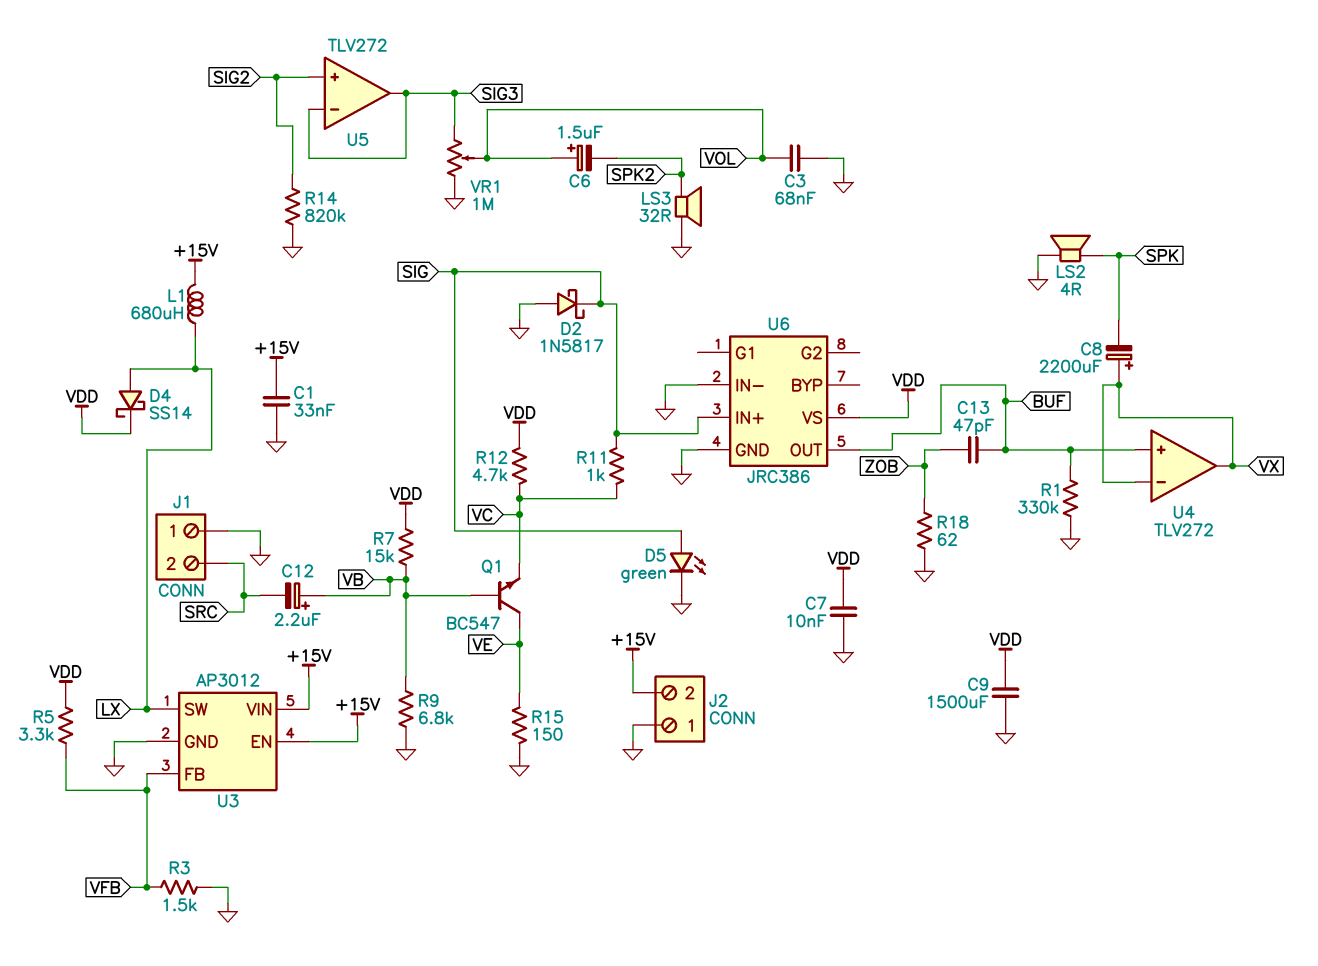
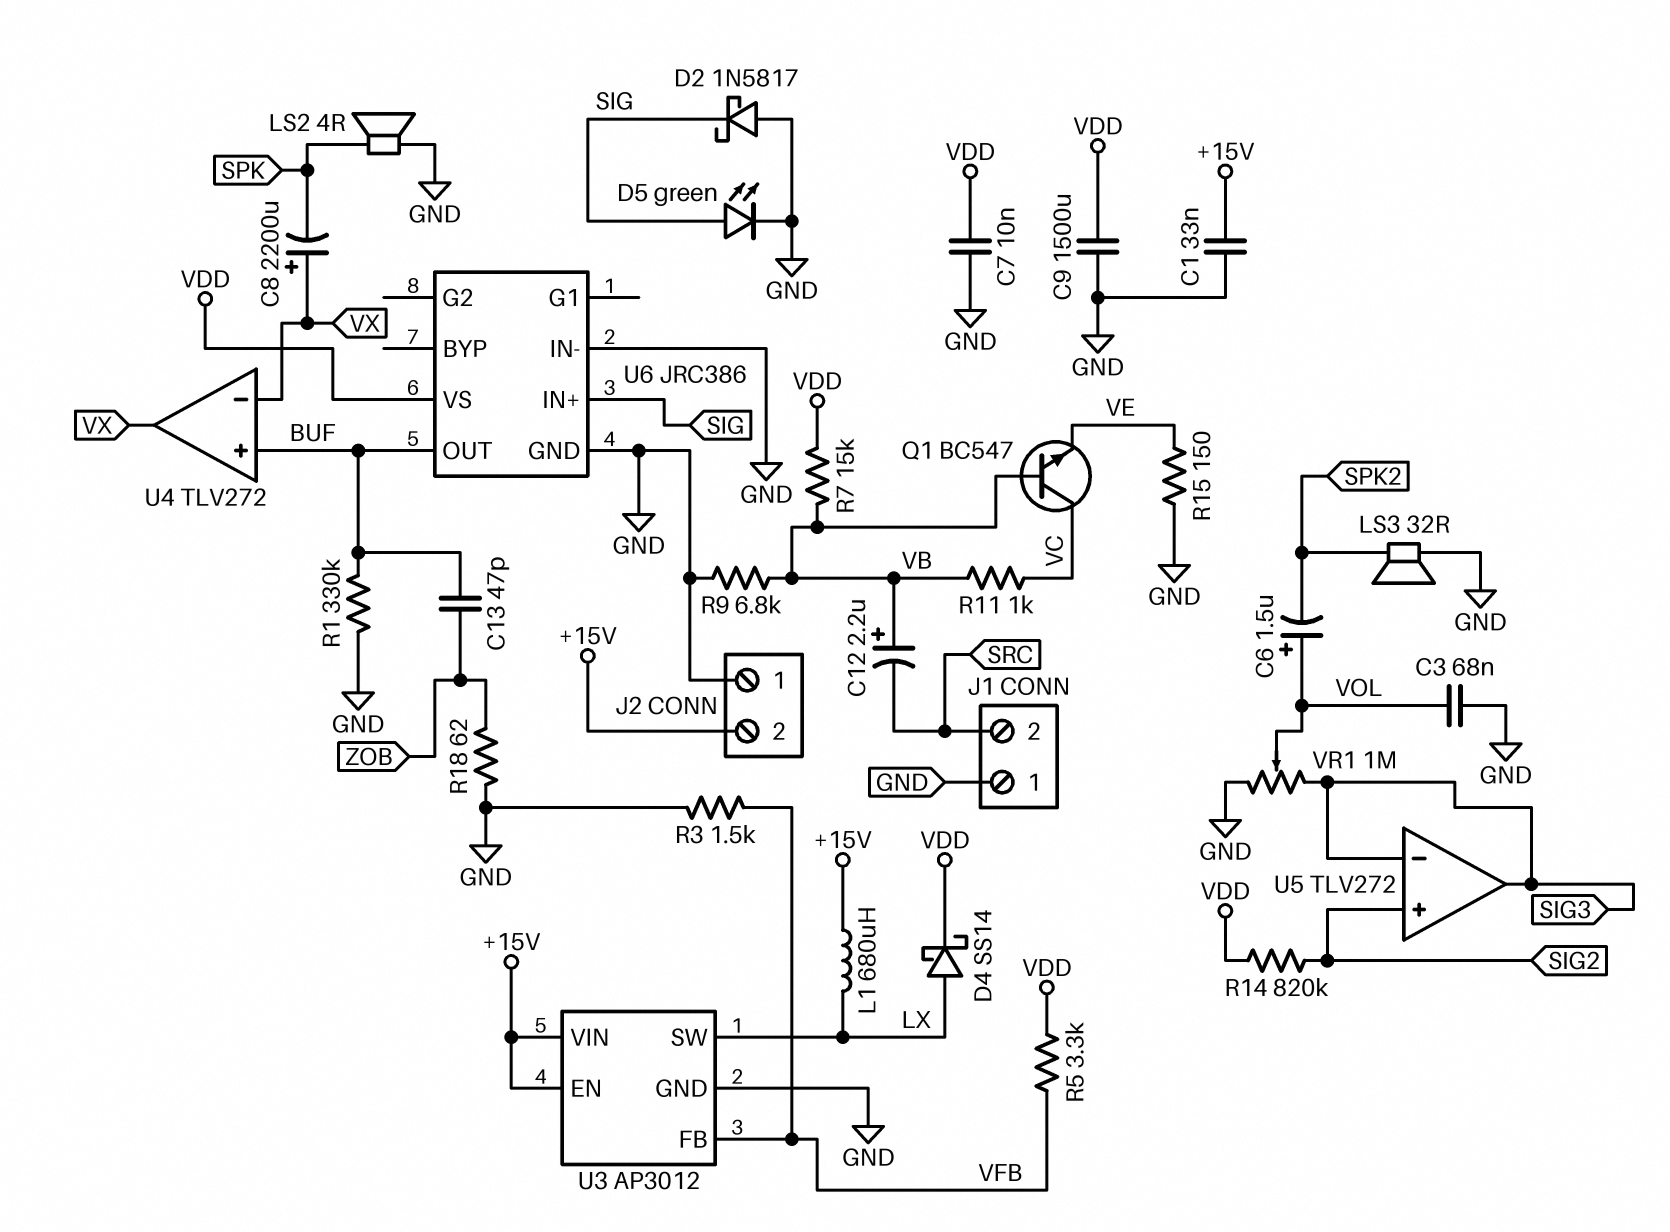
Q1: NPN BC547 (B VB, C VE, E VC) -> NPN BC547 (B VB, C VC, E VE)
R11: 1k (SIG, VC) -> 1k (VB, VC)
R12: 4.7k (VC, VDD) -> none
R14: 820k (GND, SIG2) -> 820k (SIG2, VDD)

